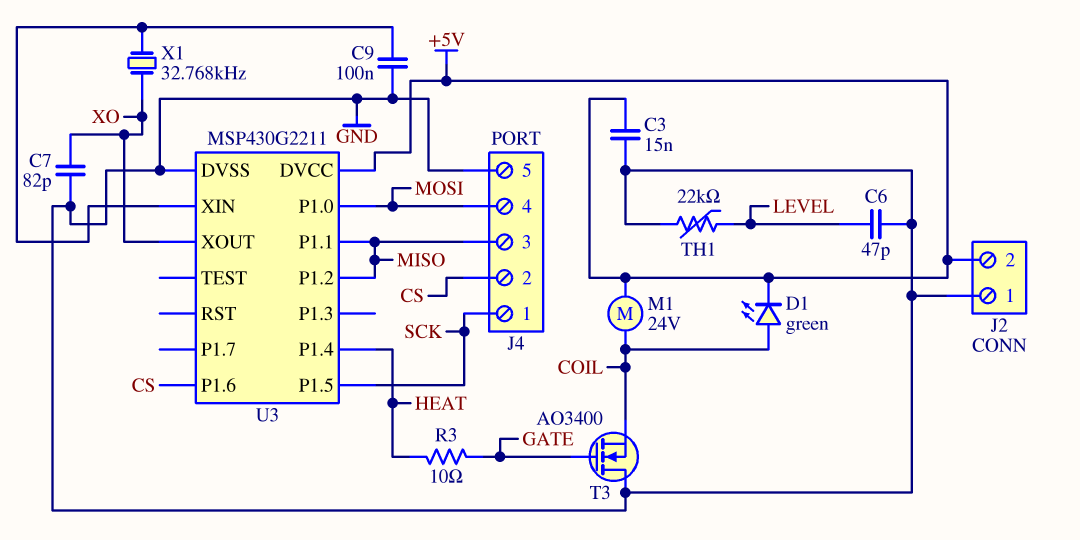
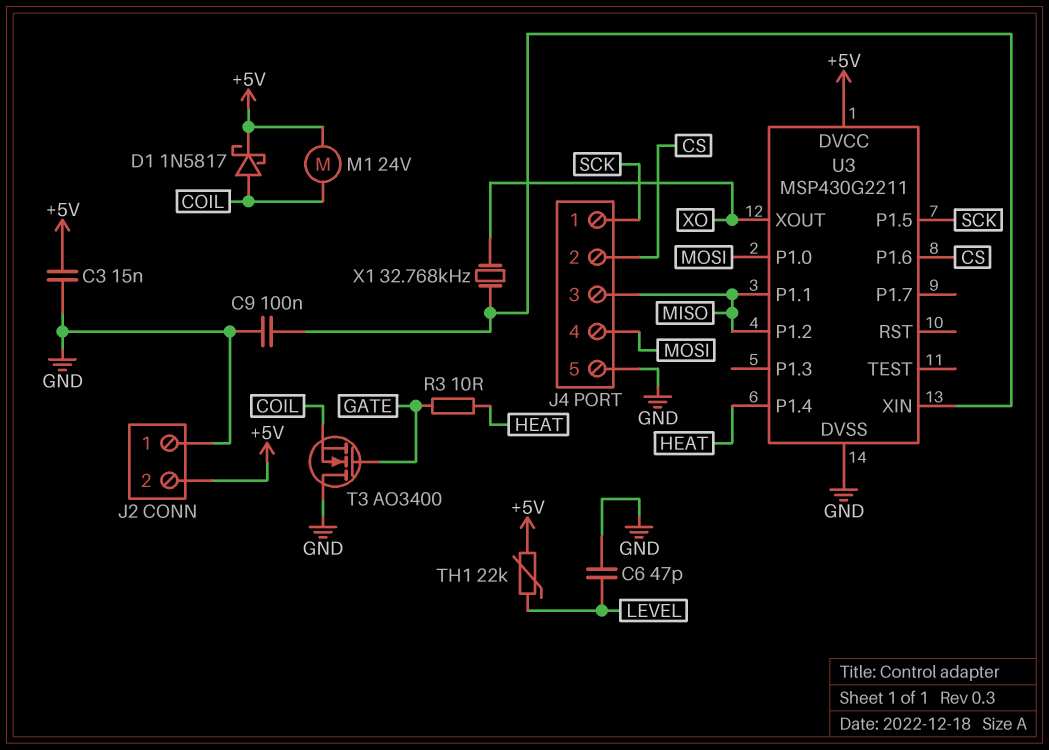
C7: 82pF (GND, XO) -> none
D1: LED green (A COIL, K +5V) -> schottky 1N5817 (A COIL, K +5V)
TH1: 22k (GND, LEVEL) -> 22k (+5V, LEVEL)

